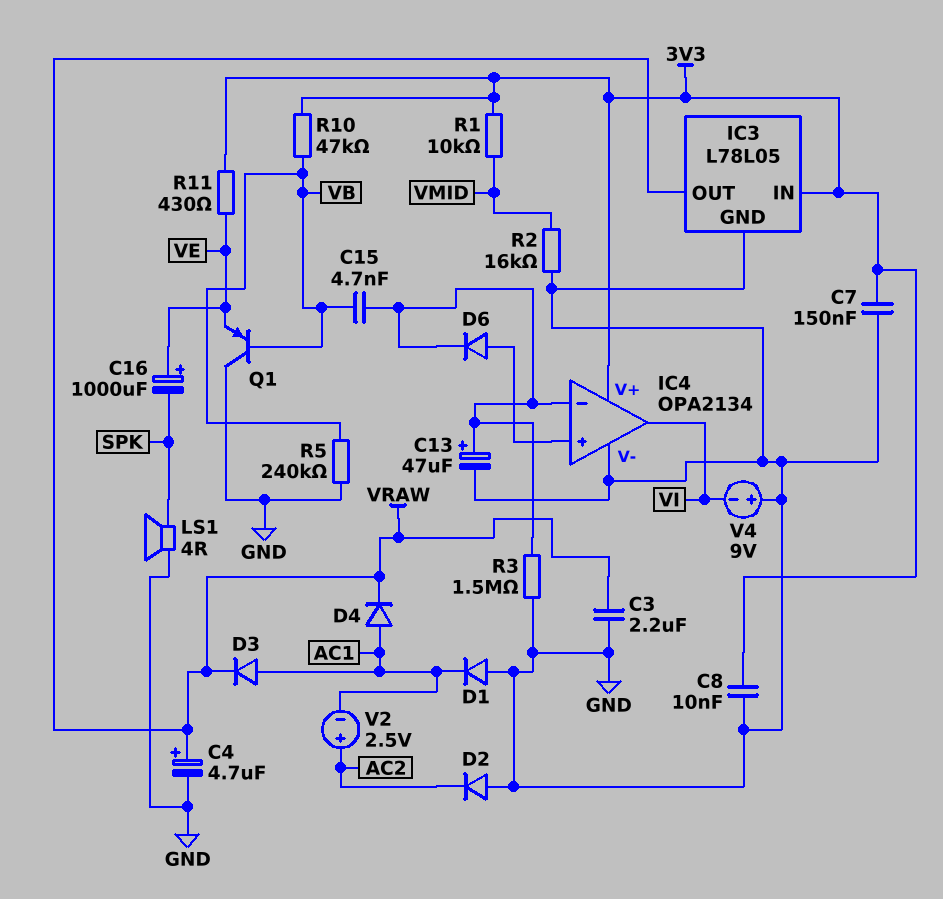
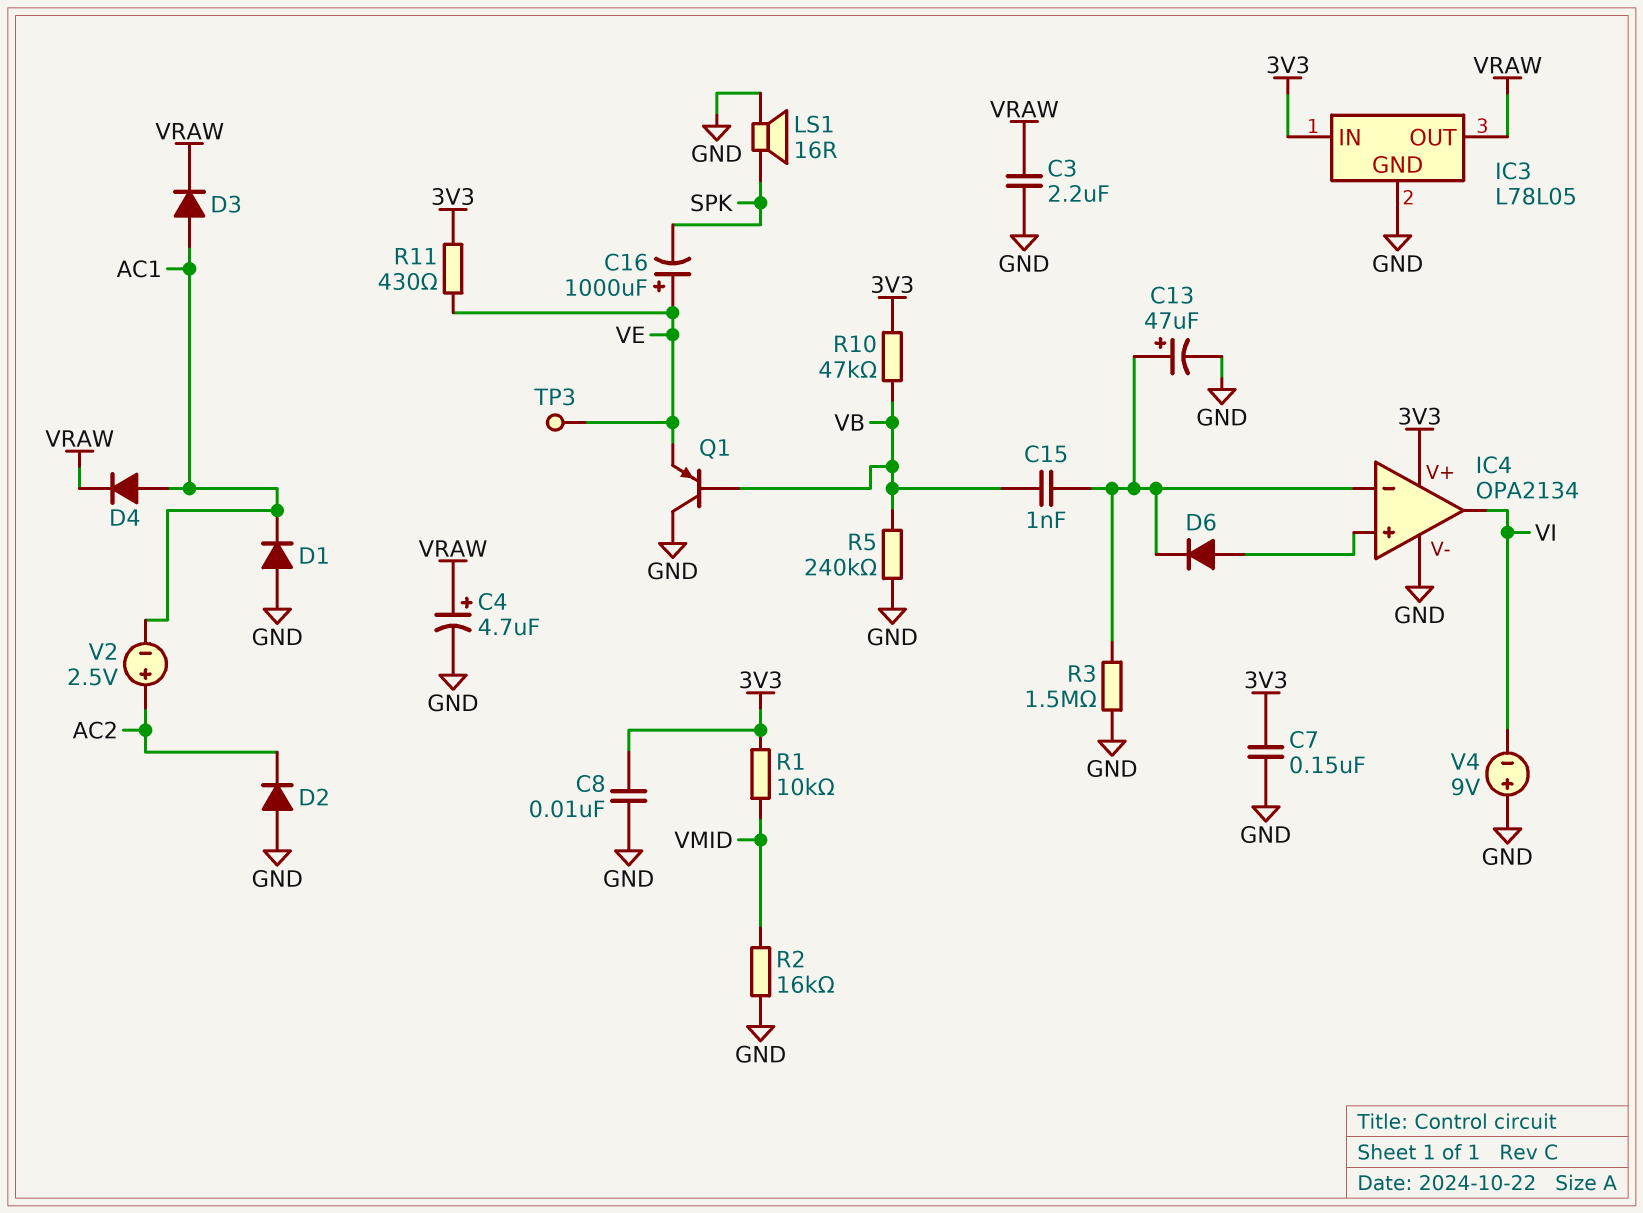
C15: 4.7nF (IC4/in-, VB) -> 1nF (IC4/in-, VB)
LS1: speaker 4R (GND, SPK) -> speaker 16R (GND, SPK)
TP3: none -> test point (VE)

